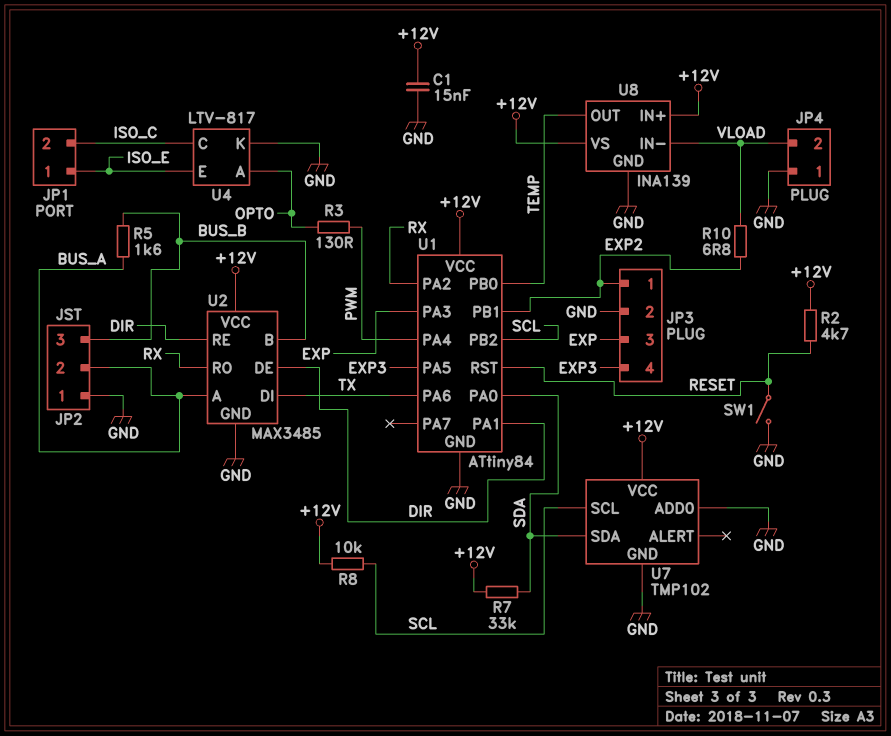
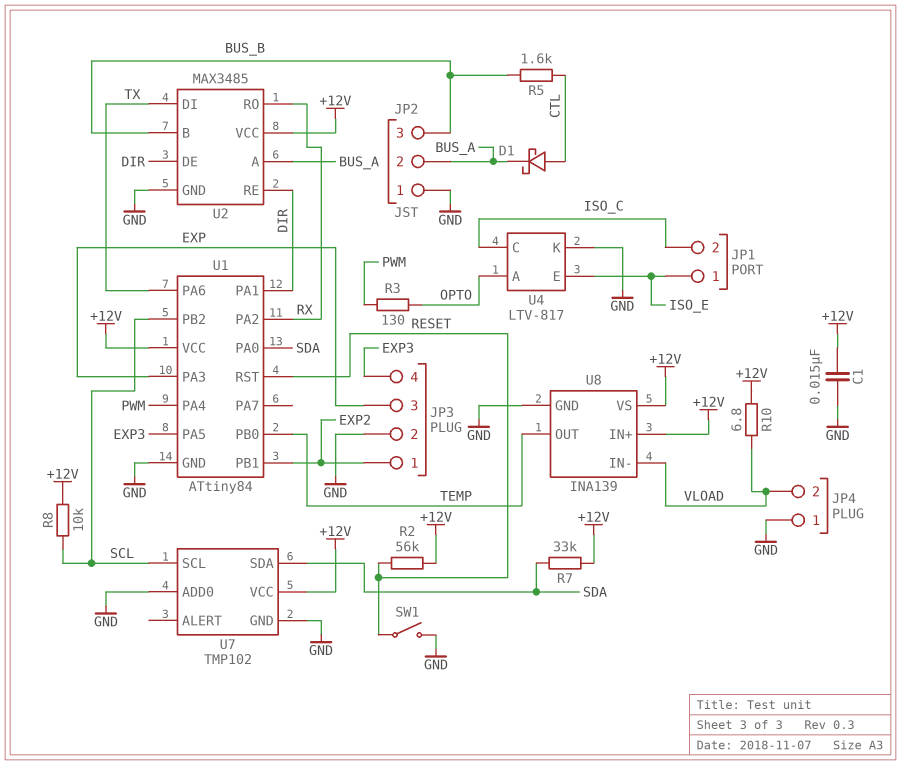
D1: none -> schottky (A CTL, K BUS_A)
R2: 4.7k (+12V, RESET) -> 56k (+12V, RESET)
R5: 1.6k (BUS_A, BUS_B) -> 1.6k (BUS_B, CTL)
R10: 6.8 (EXP2, VLOAD) -> 6.8 (+12V, VLOAD)

